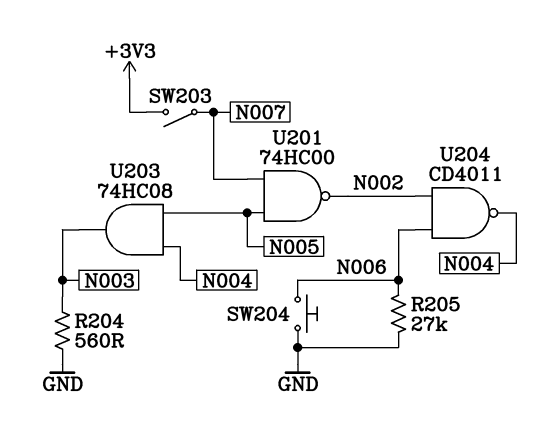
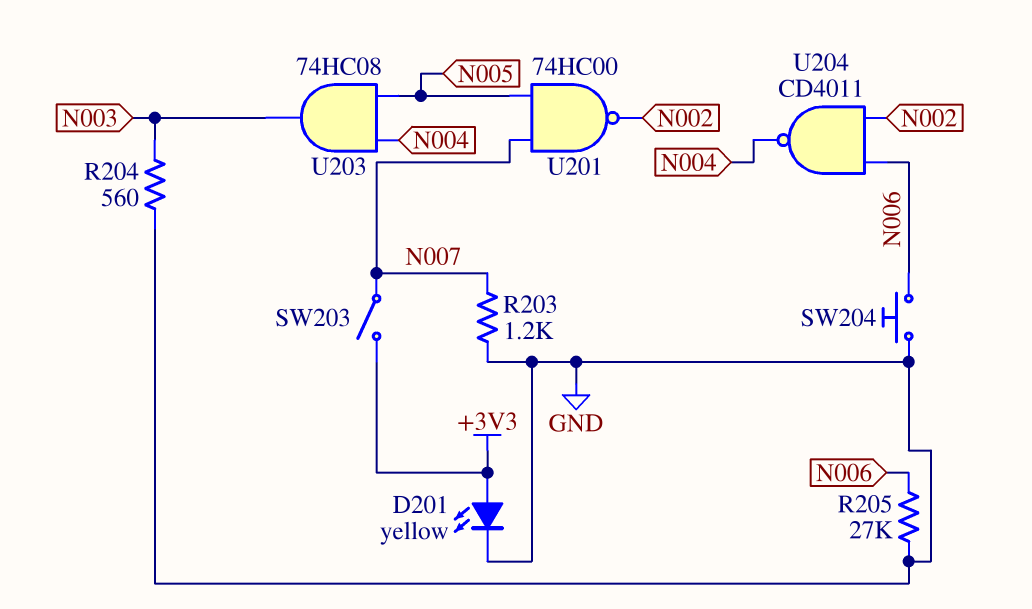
D201: none -> LED yellow (A +3V3, K GND)
R203: none -> 1.2k (GND, N007)

